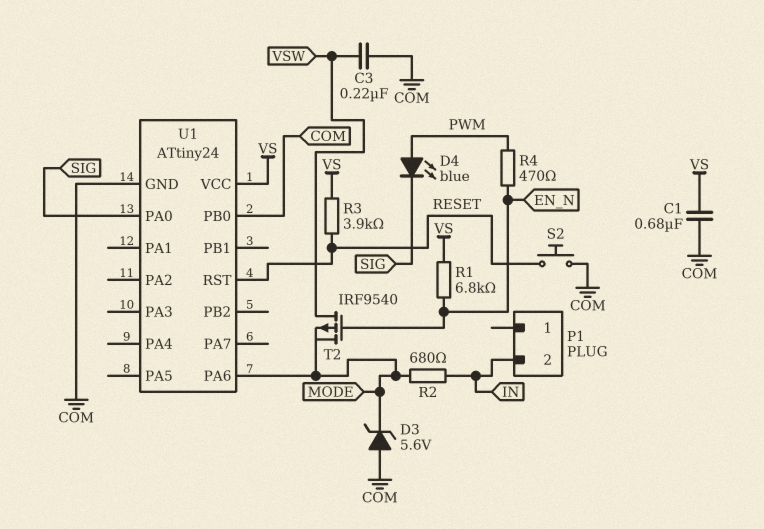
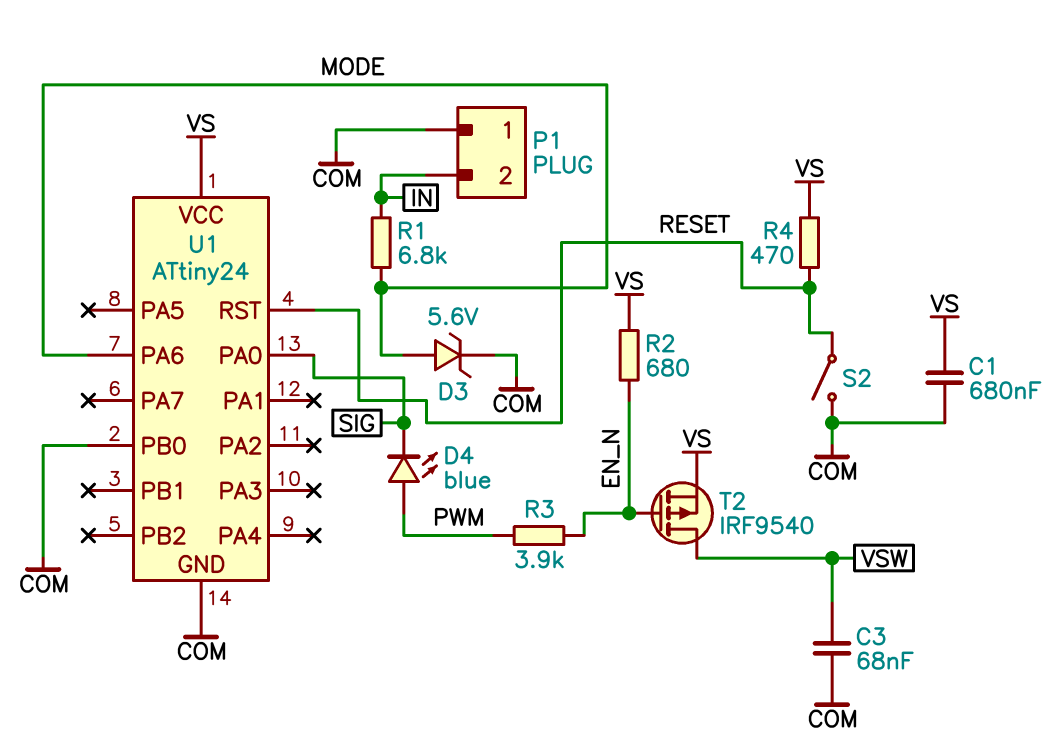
C3: 220nF (COM, VSW) -> 68nF (COM, VSW)
D3: zener 5.6V (A COM, K MODE) -> zener 5.6V (A MODE, K COM)
P1 pin 1: none -> COM
R1: 6.8k (EN_N, VS) -> 6.8k (IN, MODE)
R2: 680 (IN, MODE) -> 680 (EN_N, VS)
R3: 3.9k (RESET, VS) -> 3.9k (EN_N, PWM)
R4: 470 (EN_N, PWM) -> 470 (RESET, VS)
S2: button (COM, RESET) -> switch (COM, RESET)
T2: PMOS IRF9540 (G EN_N, D VSW, S MODE) -> PMOS IRF9540 (G EN_N, D VSW, S VS)

